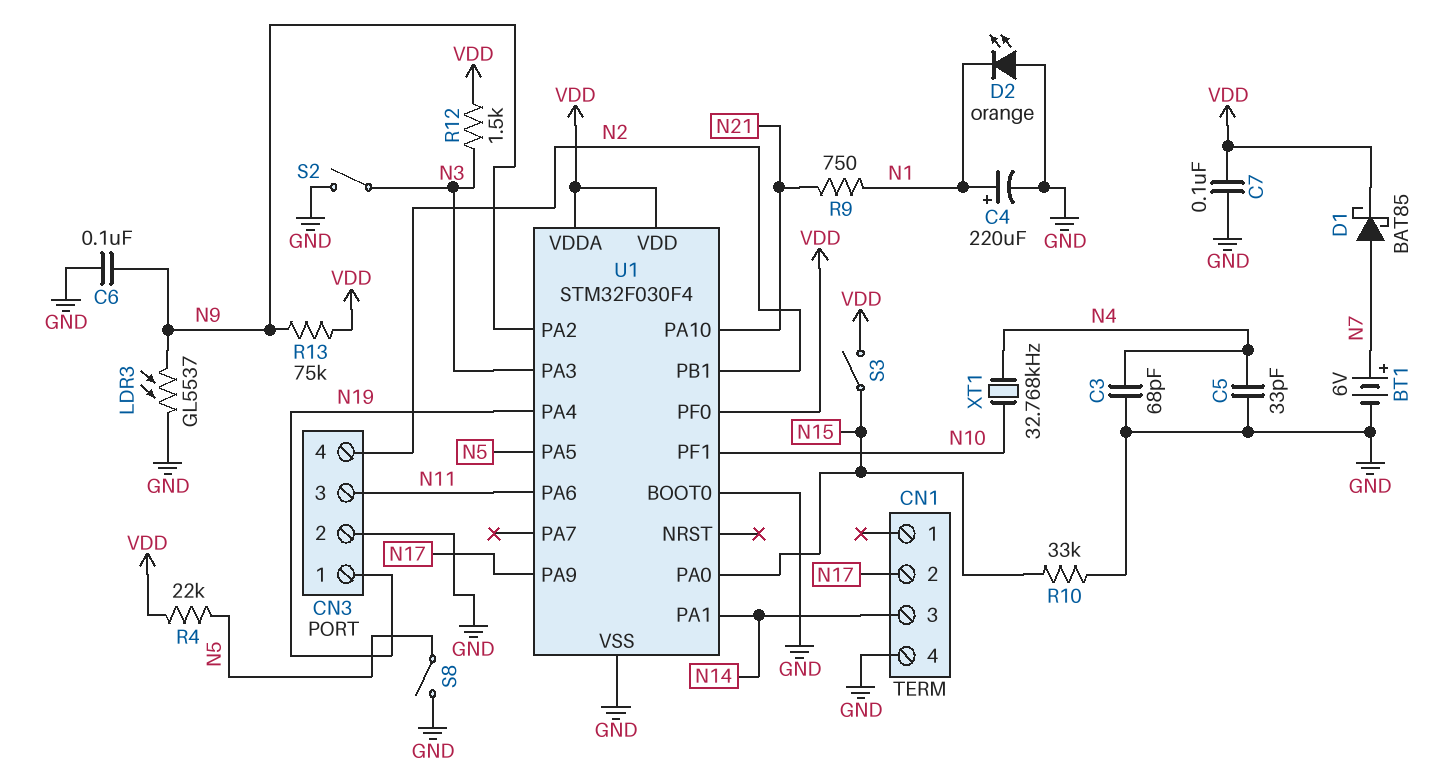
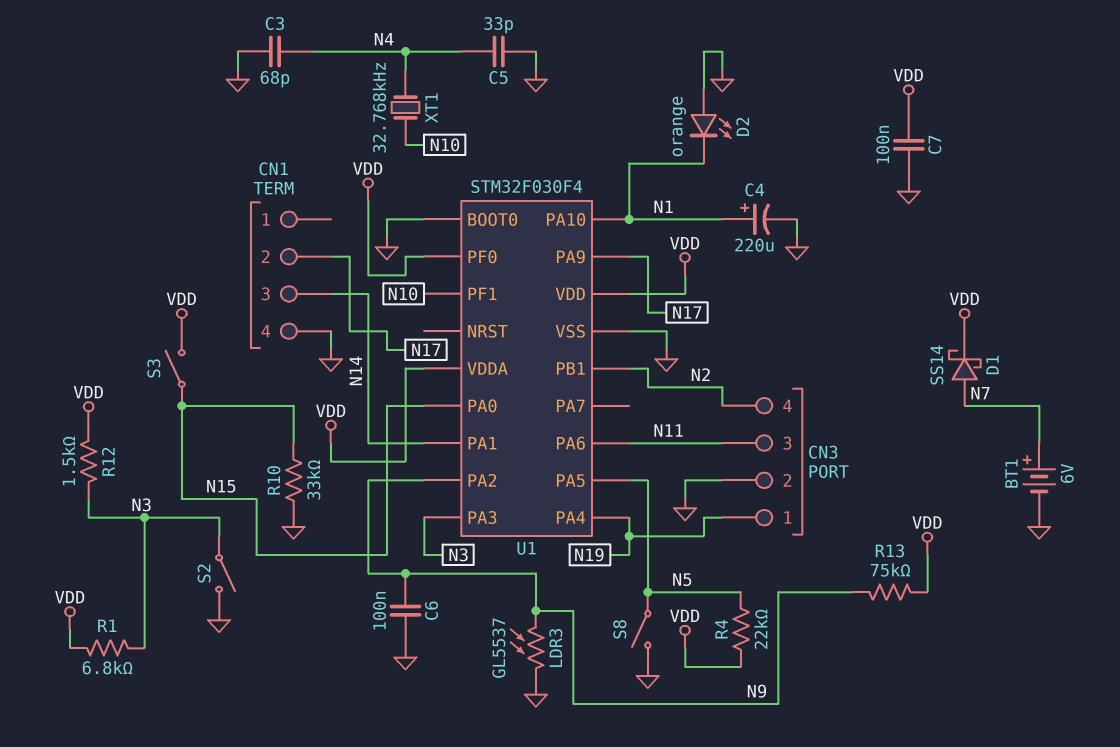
D1: schottky BAT85 (A N7, K VDD) -> schottky SS14 (A N7, K VDD)
R1: none -> 6.8k (N3, VDD)
R9: 750 (N1, N21) -> none
U1 pin PA10: N21 -> N1

